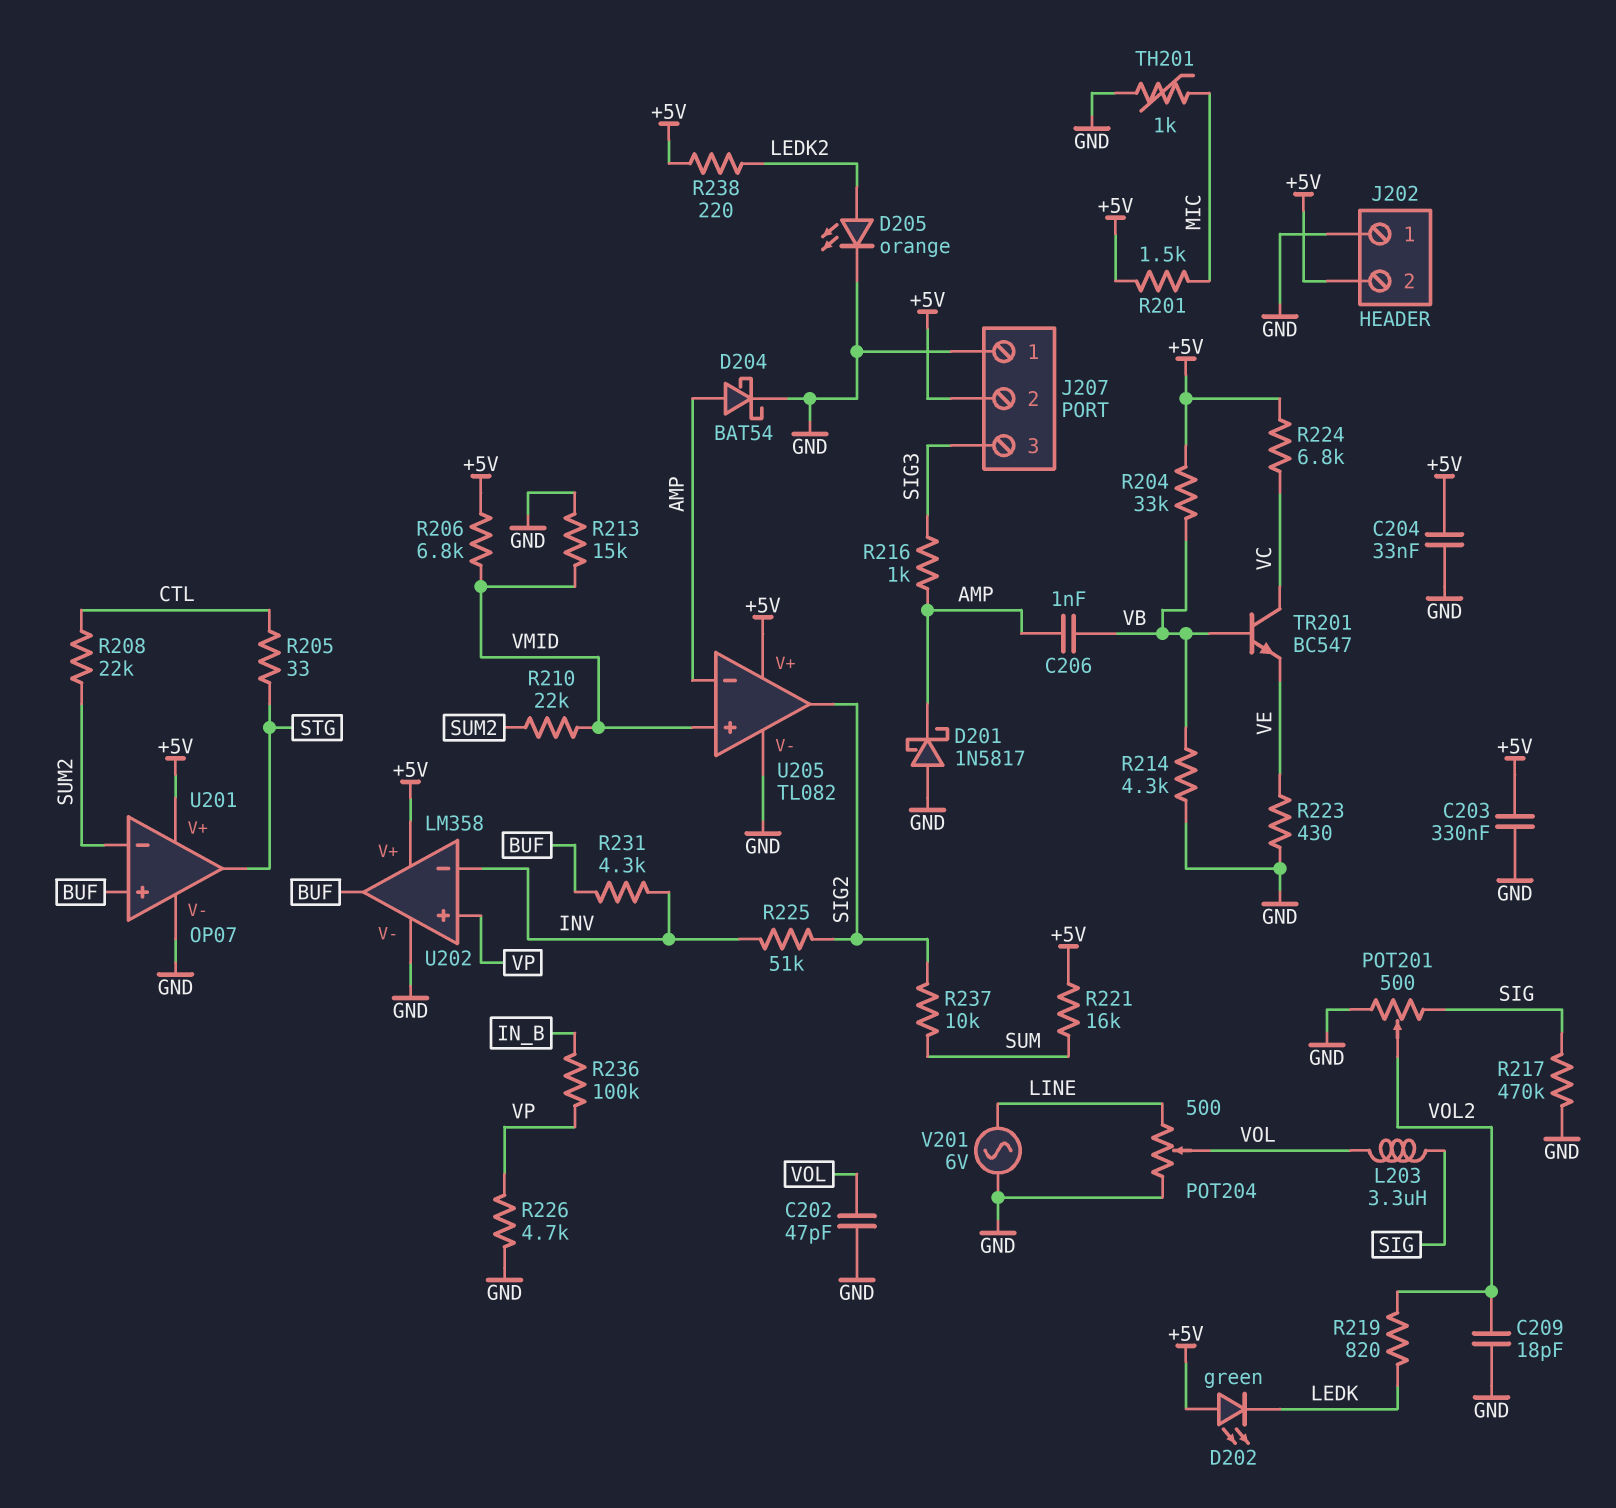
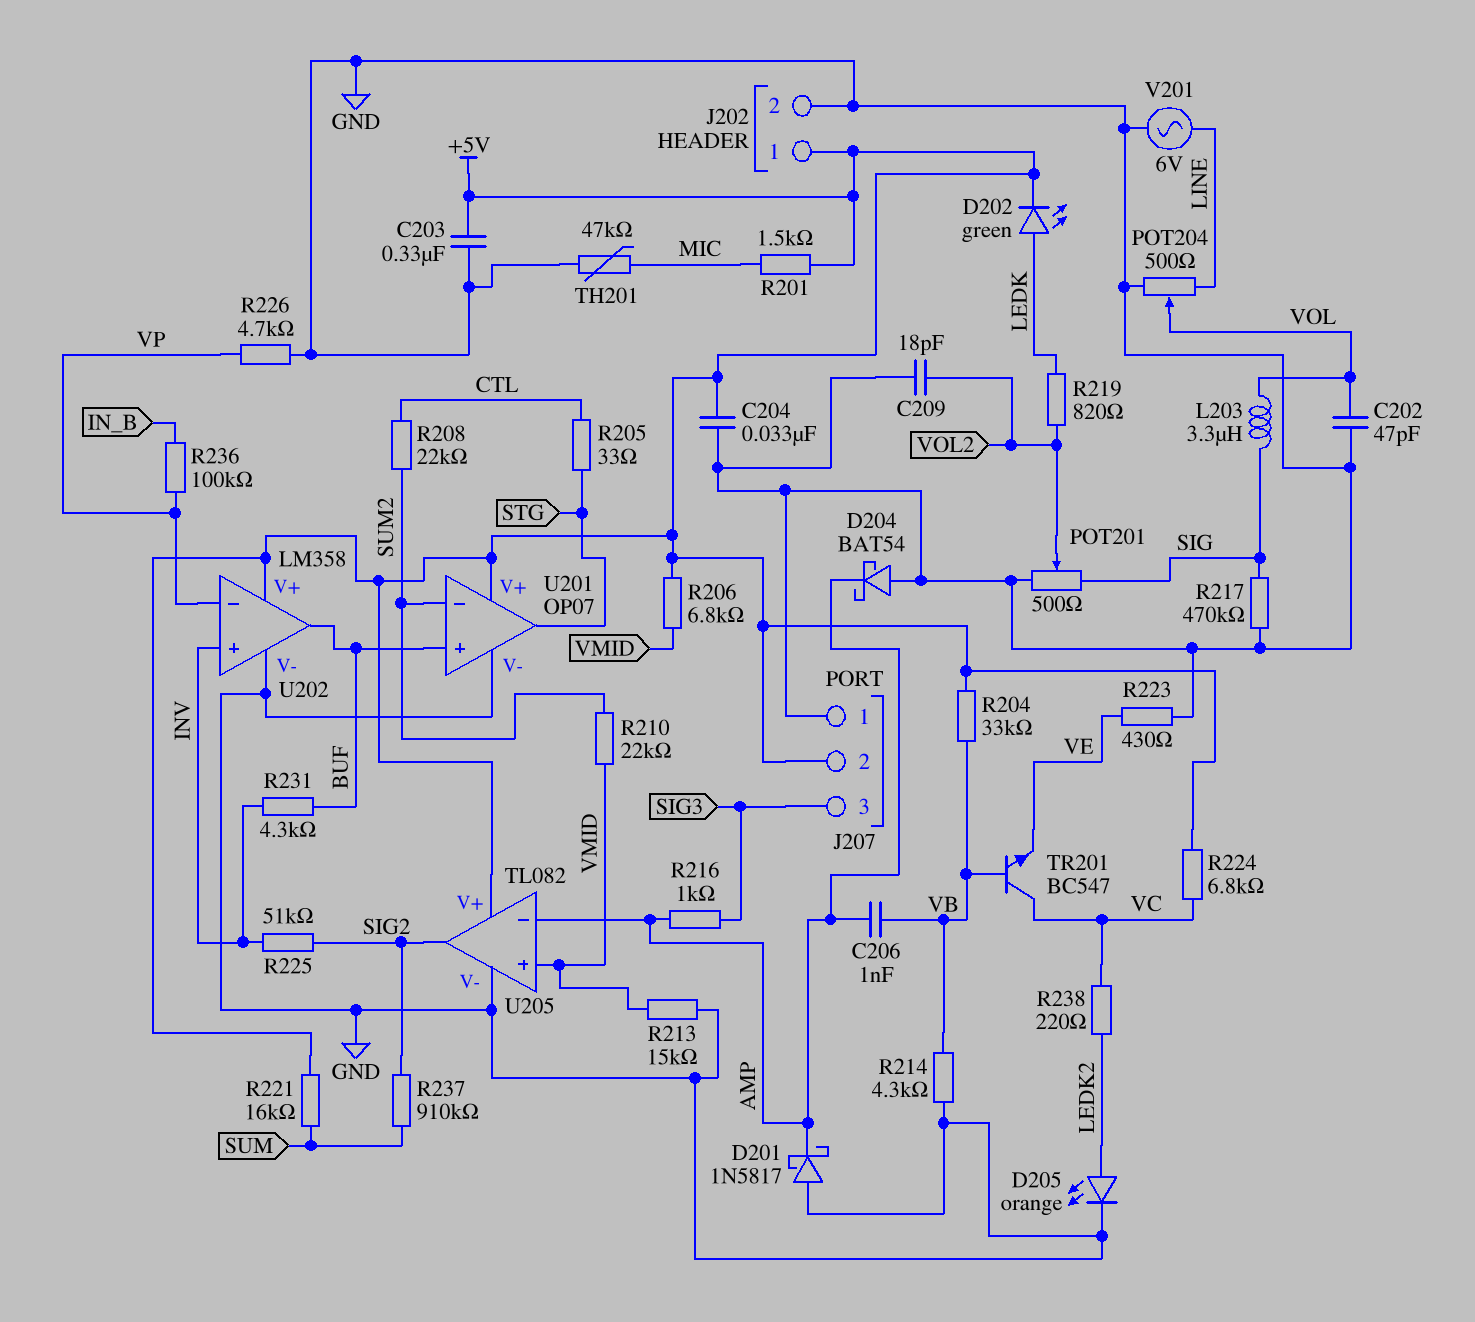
D202: LED green (A +5V, K LEDK) -> LED green (A LEDK, K +5V)
D204: schottky BAT54 (A AMP, K GND) -> schottky BAT54 (A GND, K AMP)
J202 pin 1: GND -> +5V
J202 pin 2: +5V -> GND
R237: 10k (SIG2, SUM) -> 910k (SIG2, SUM)
R238: 220 (+5V, LEDK2) -> 220 (LEDK2, VC)
TH201: 1k (GND, MIC) -> 47k (GND, MIC)
U202 pin in+: VP -> INV
U202 pin in-: INV -> VP

